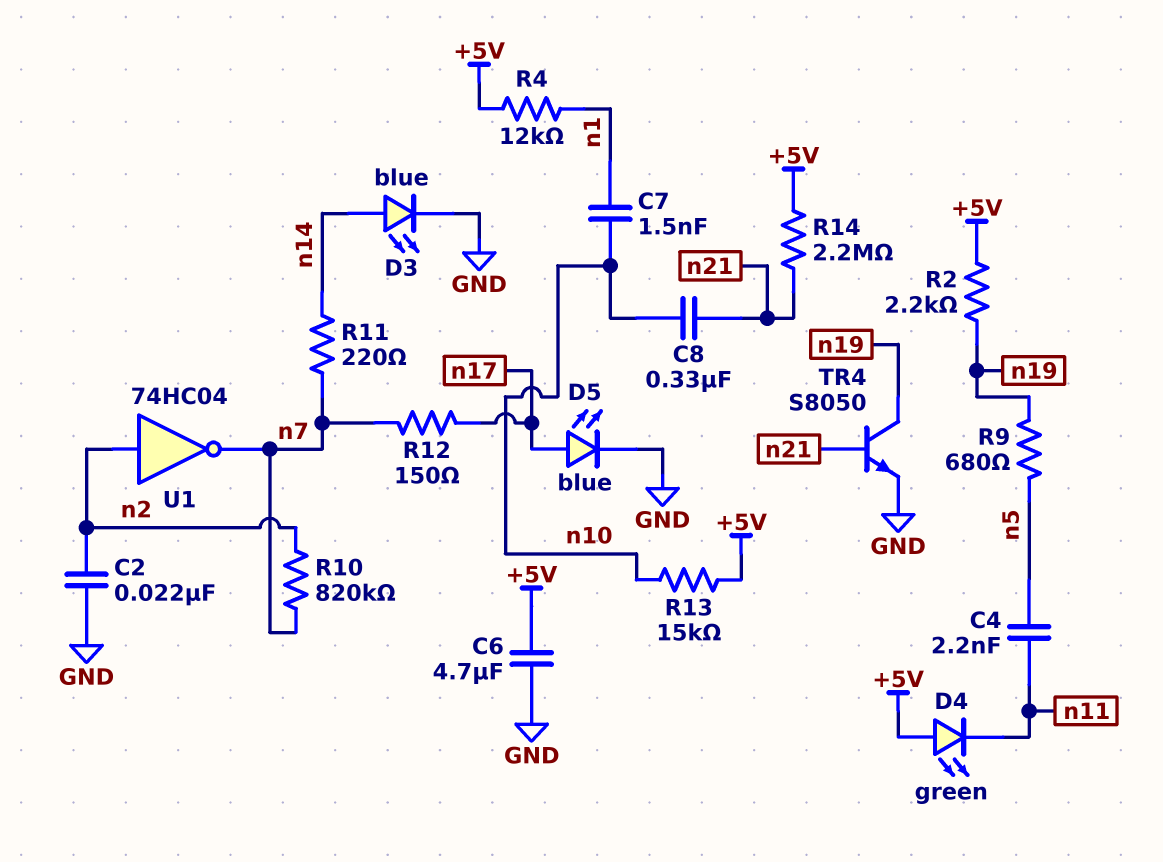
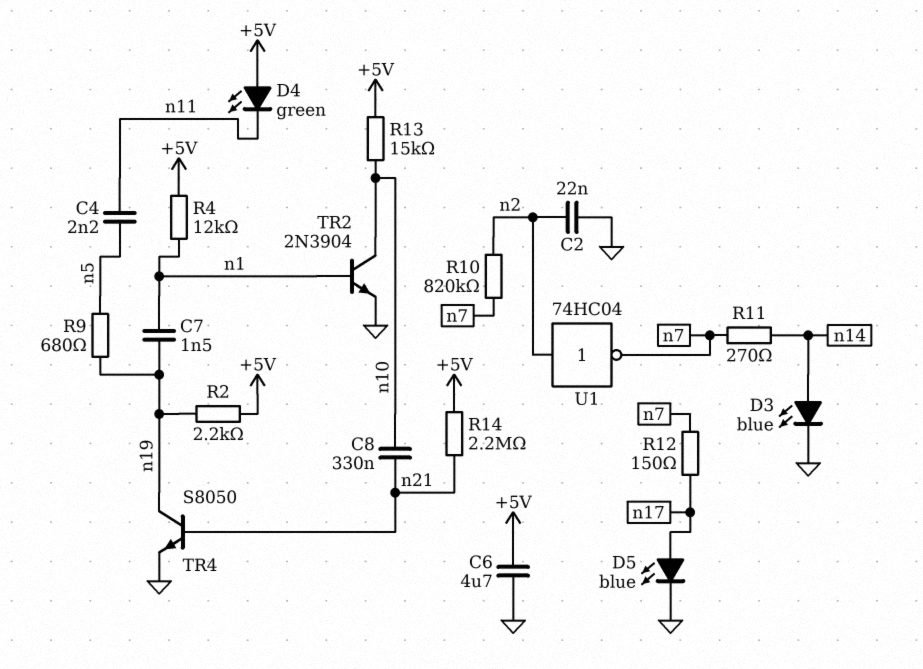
C7: 1.5nF (n1, n10) -> 1.5nF (n1, n19)
R11: 220 (n7, n14) -> 270 (n7, n14)
TR2: none -> NPN 2N3904 (B n1, C n10, E GND)

